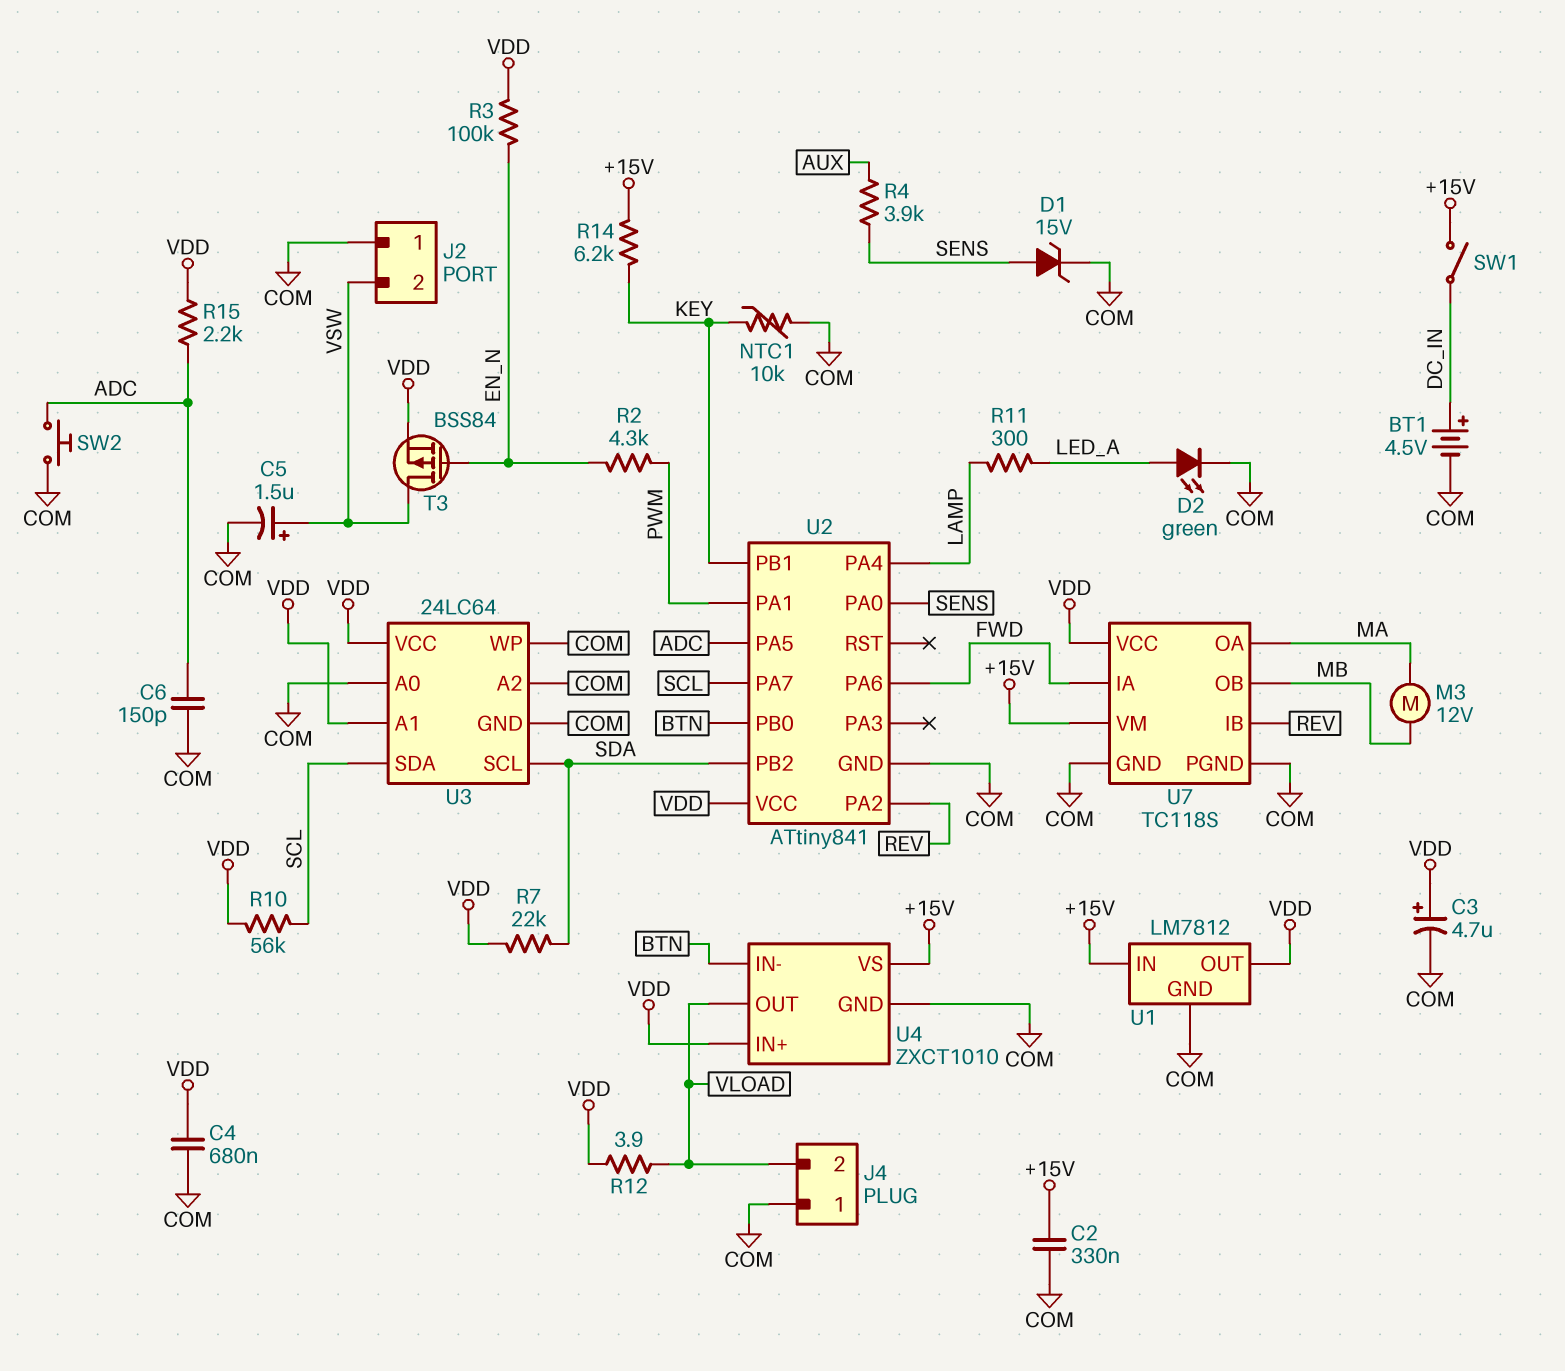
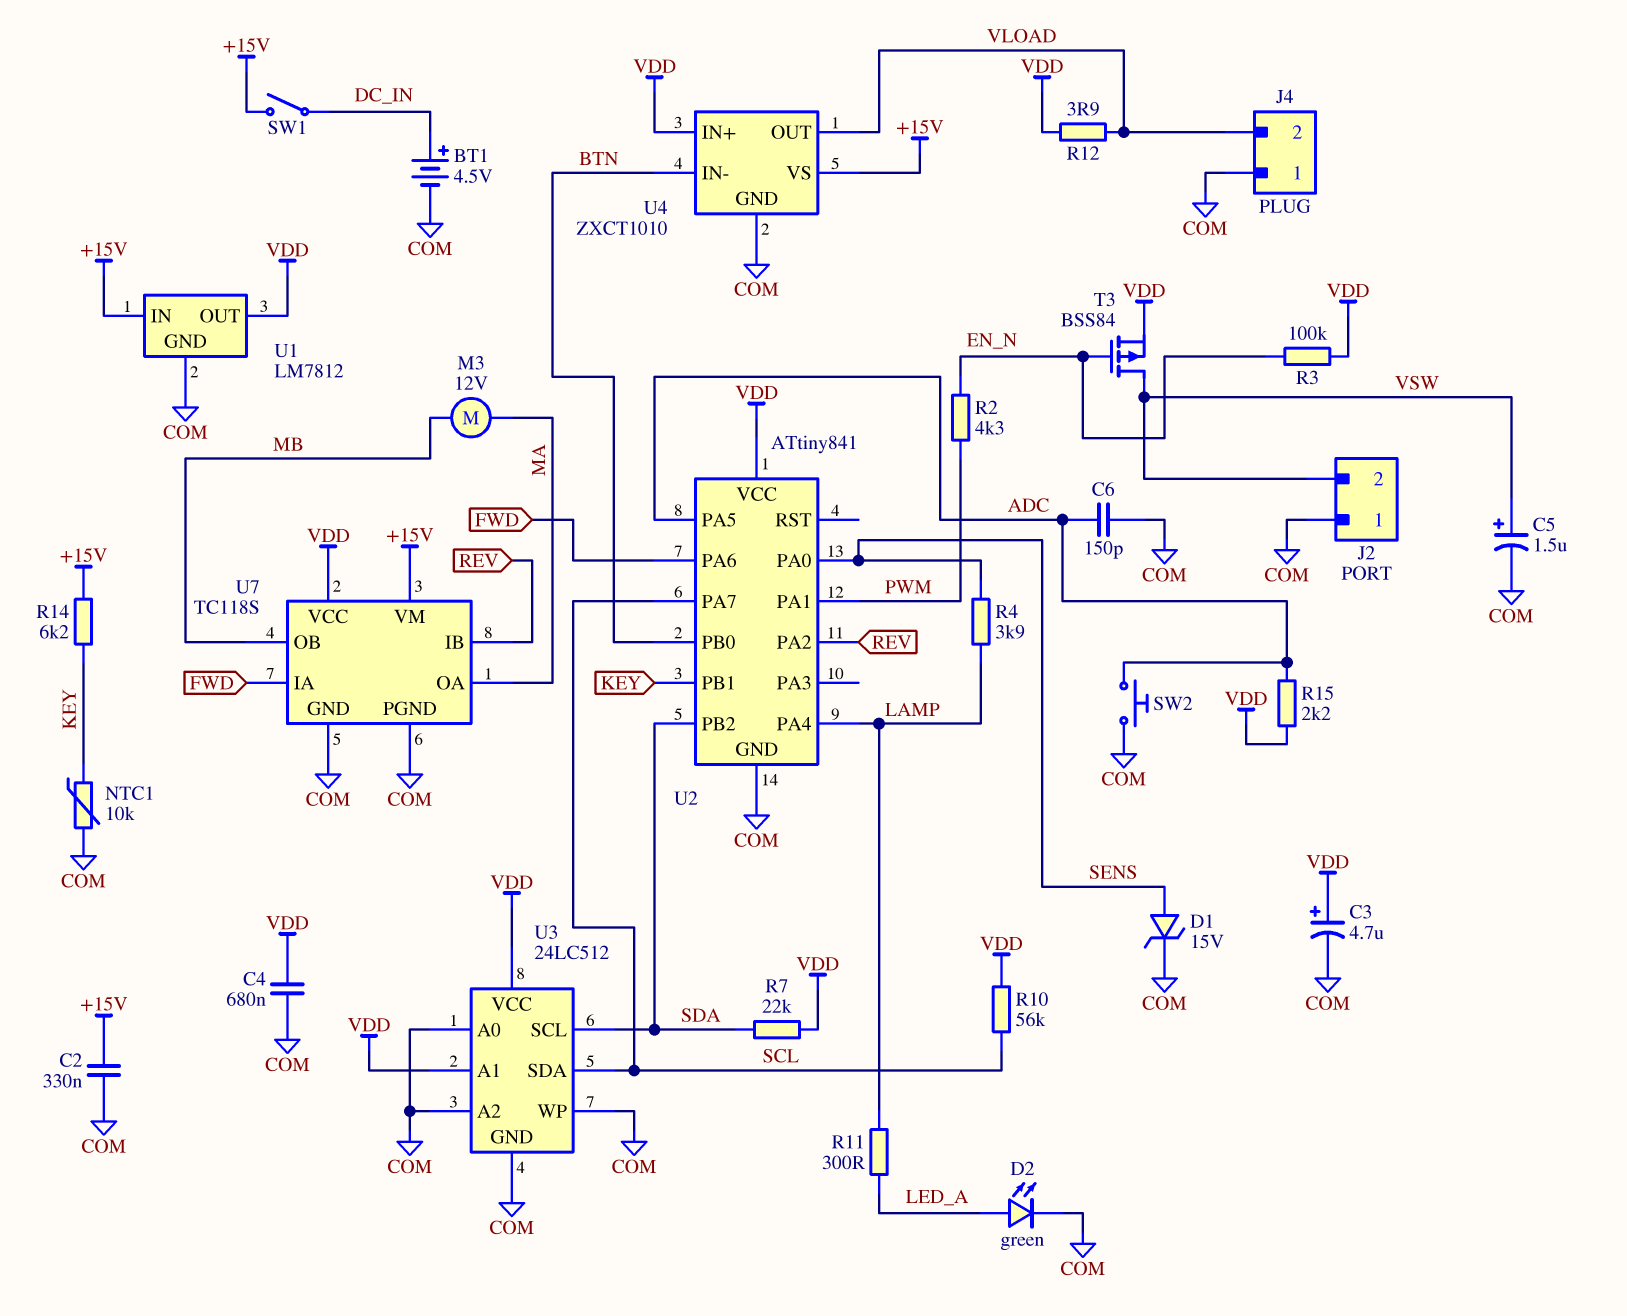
R4: 3.9k (AUX, SENS) -> 3.9k (LAMP, SENS)
U3: 24LC64 -> 24LC512

